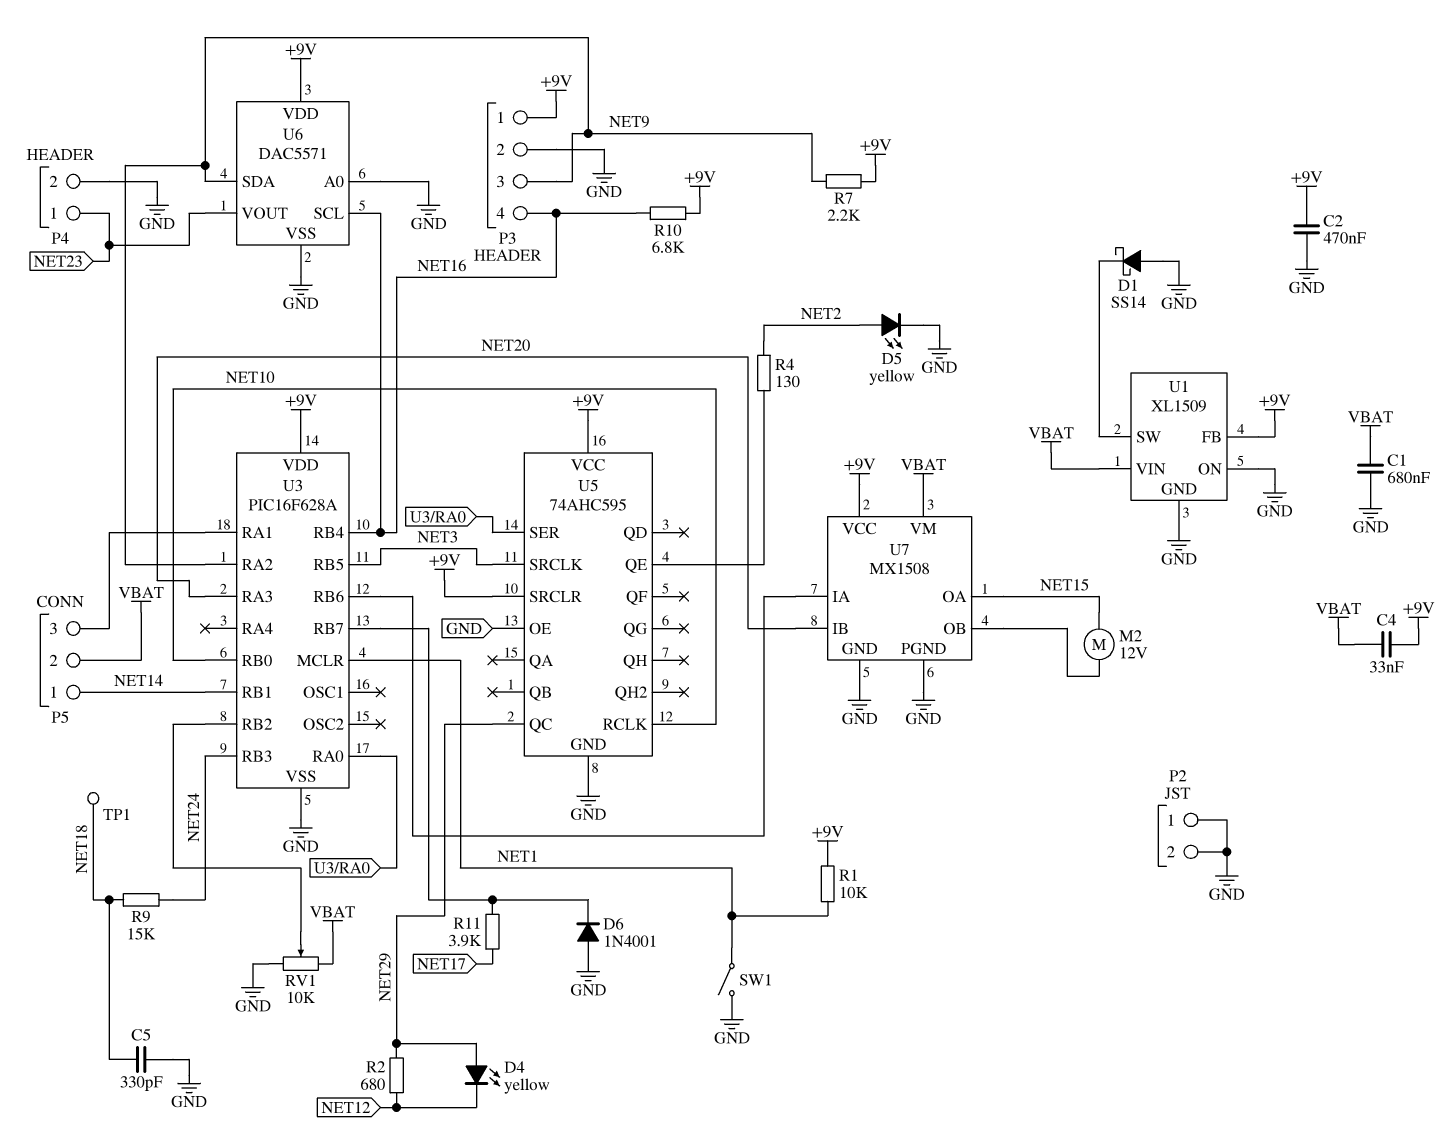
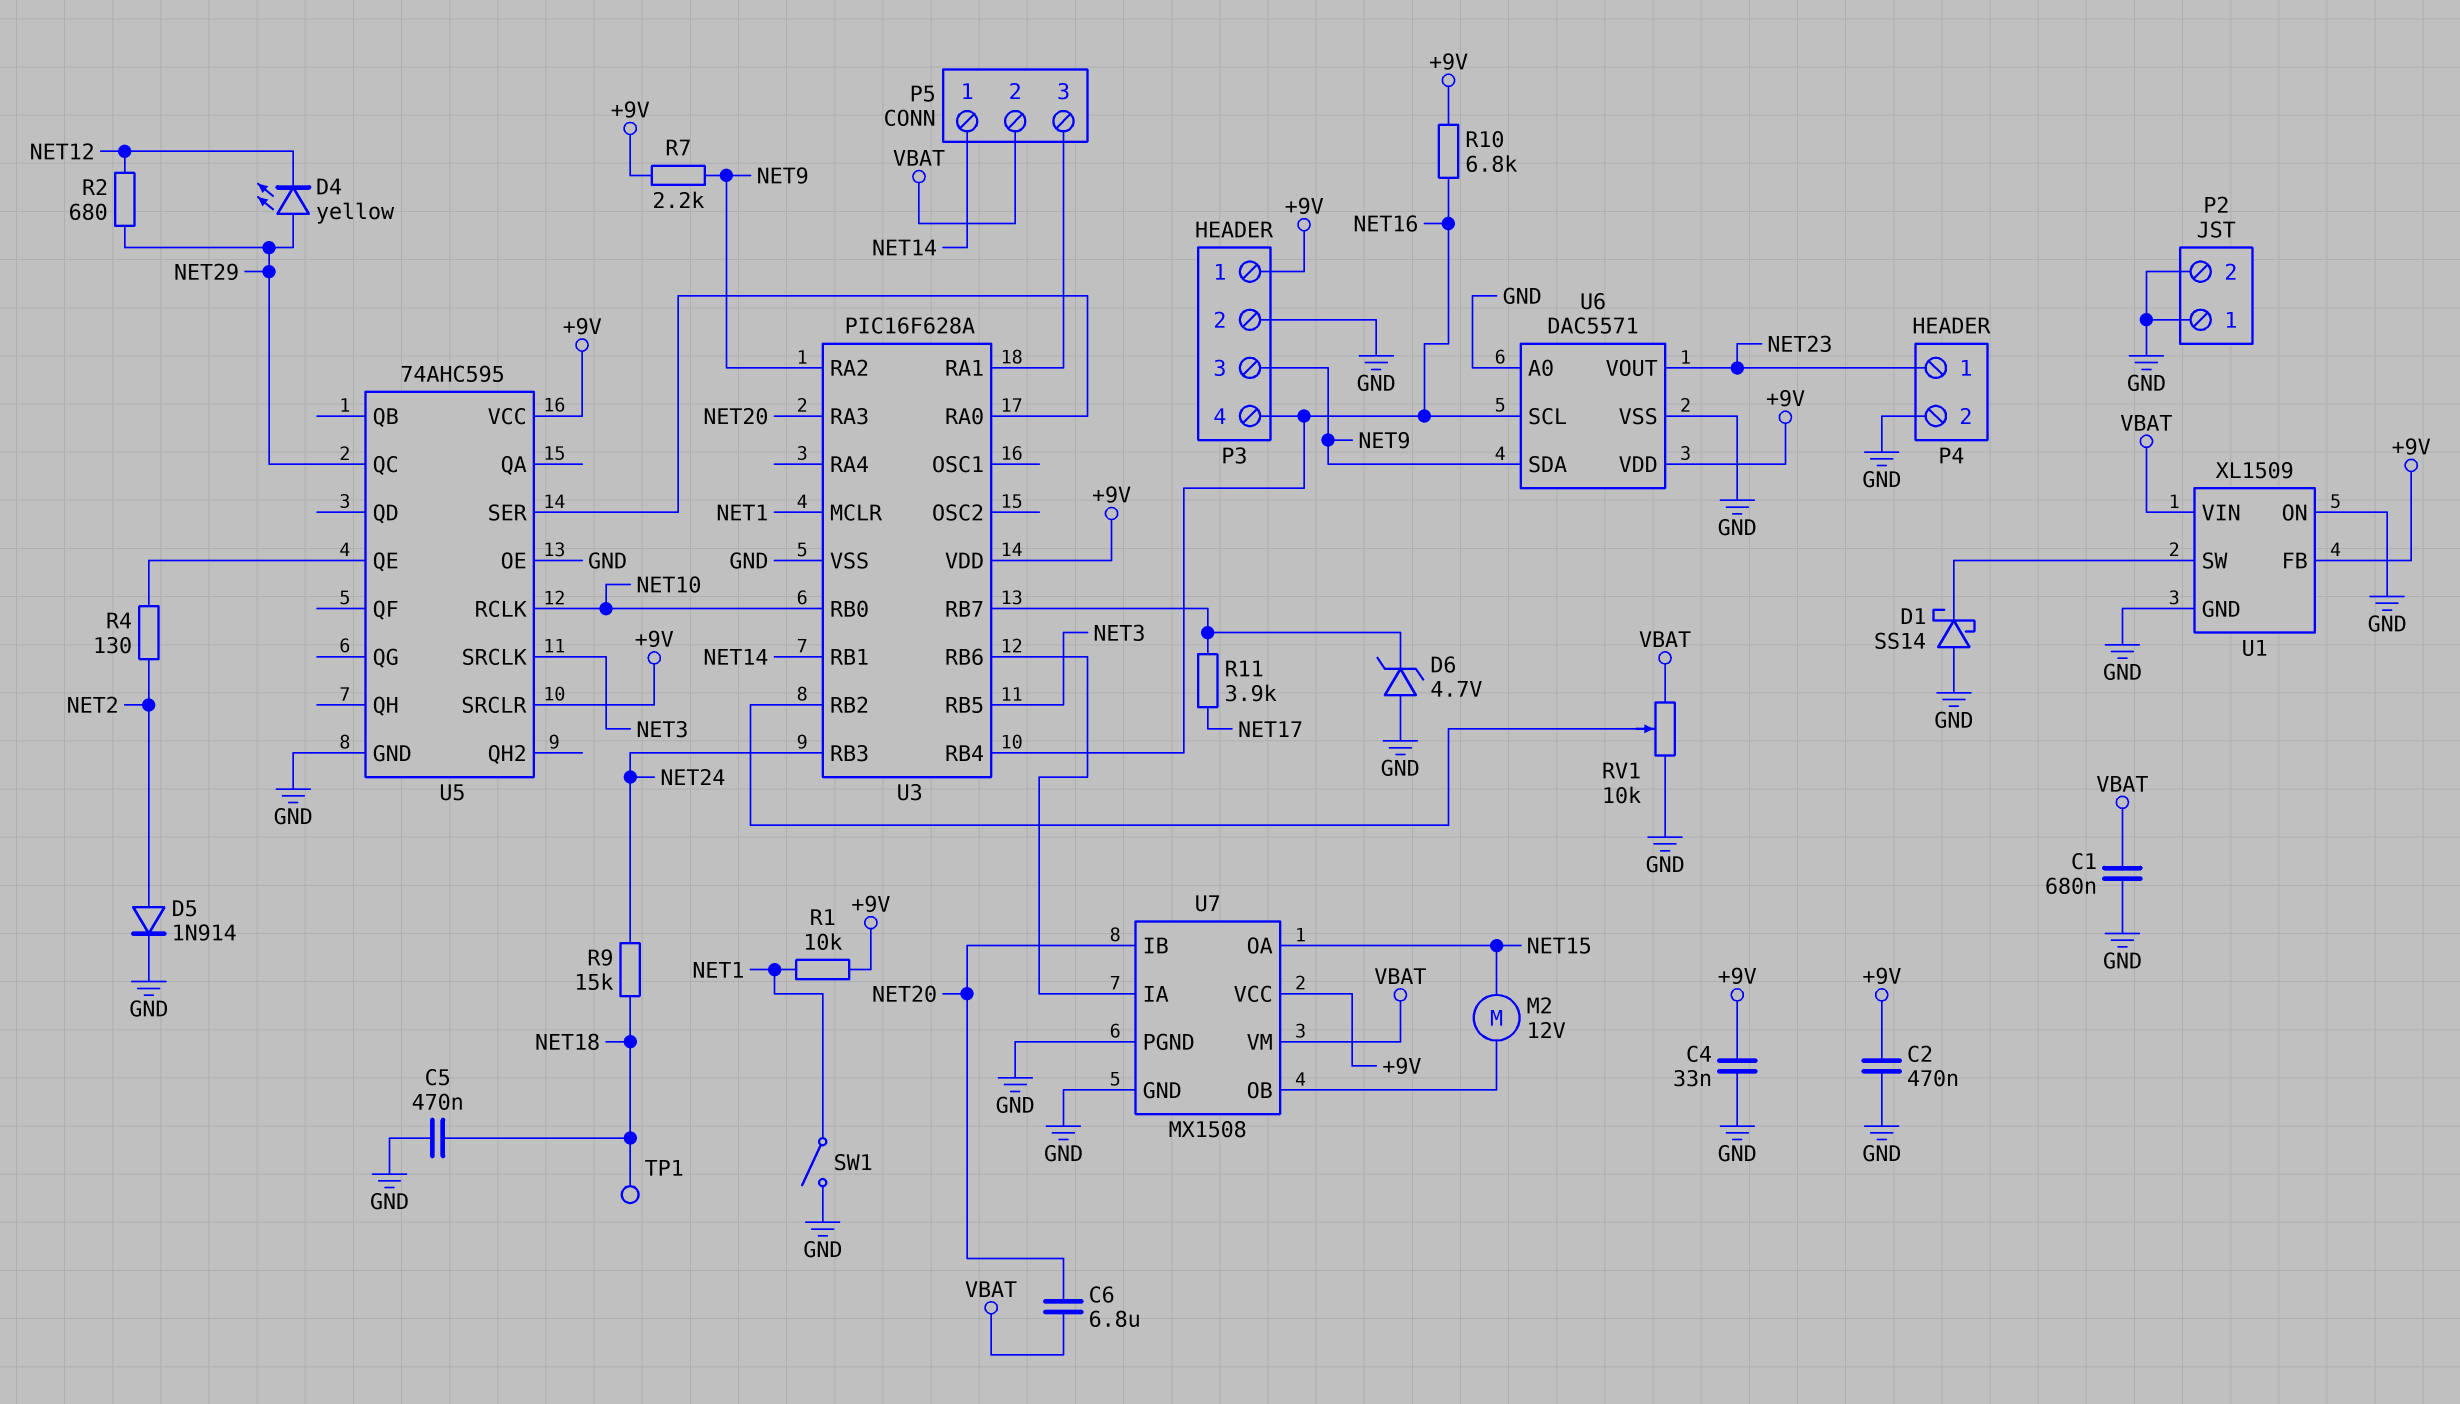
C4: 33nF (+9V, VBAT) -> 33nF (+9V, GND)
C5: 330pF (GND, NET18) -> 470nF (GND, NET18)
C6: none -> 6.8uF (NET20, VBAT)
D5: LED yellow (A NET2, K GND) -> diode 1N914 (A NET2, K GND)
D6: diode 1N4001 (A GND, K U3/RB7) -> zener 4.7V (A GND, K U3/RB7)

